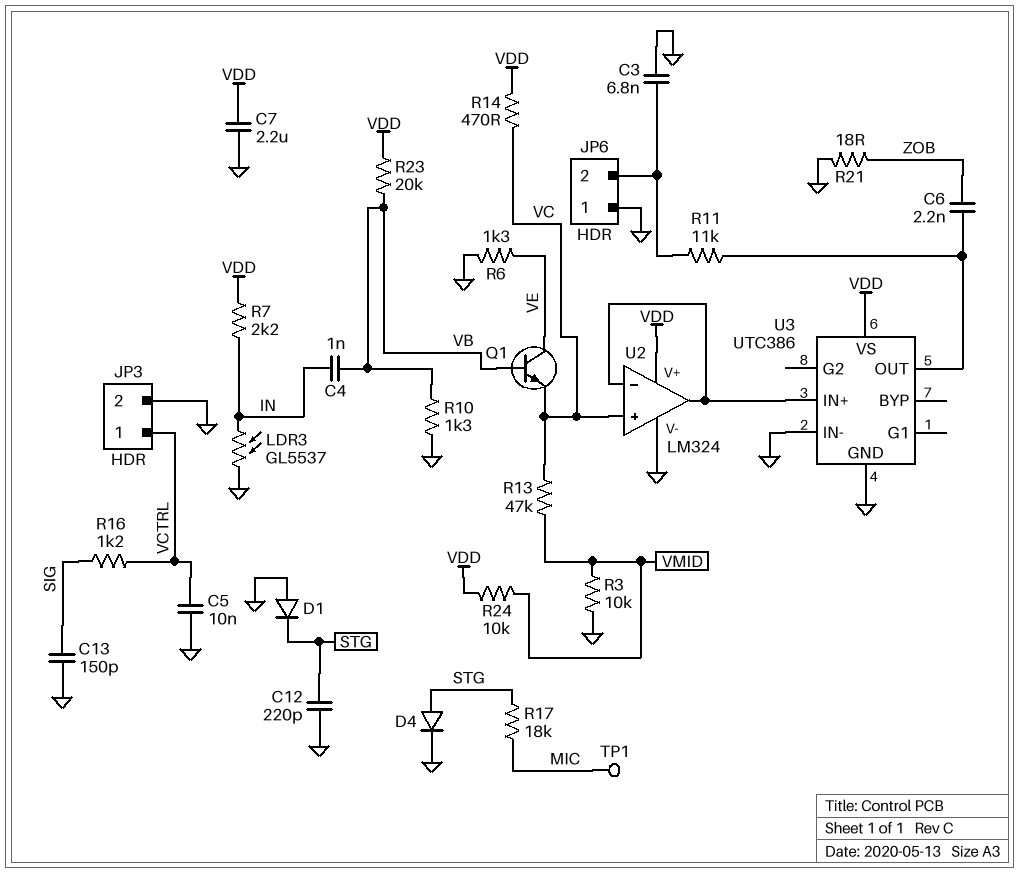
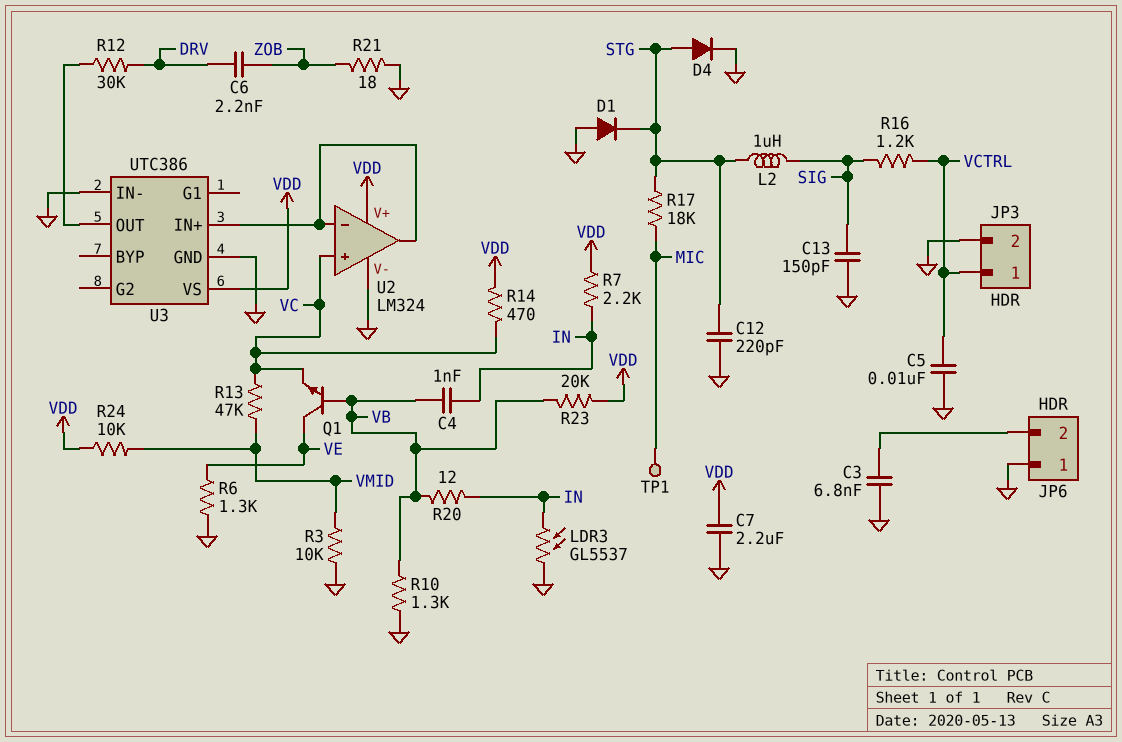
C6: 2.2nF (U3/OUT, ZOB) -> 2.2nF (DRV, ZOB)
L2: none -> 1uH (SIG, STG)
R11: 11k (JP6/2, U3/OUT) -> none
R12: none -> 30k (DRV, U3/OUT)
R20: none -> 12 (IN, VB)

